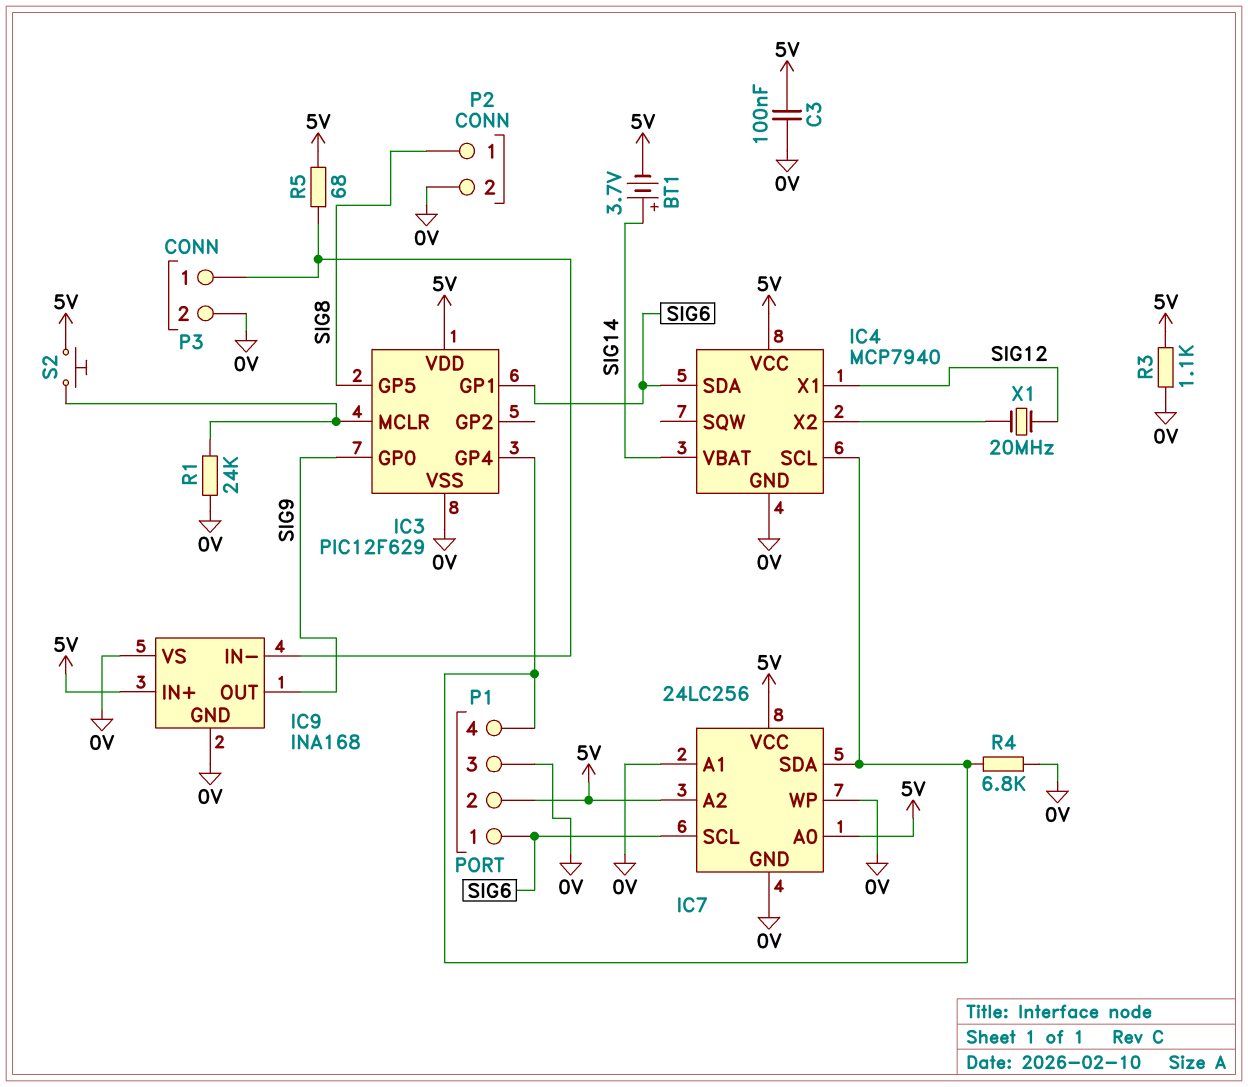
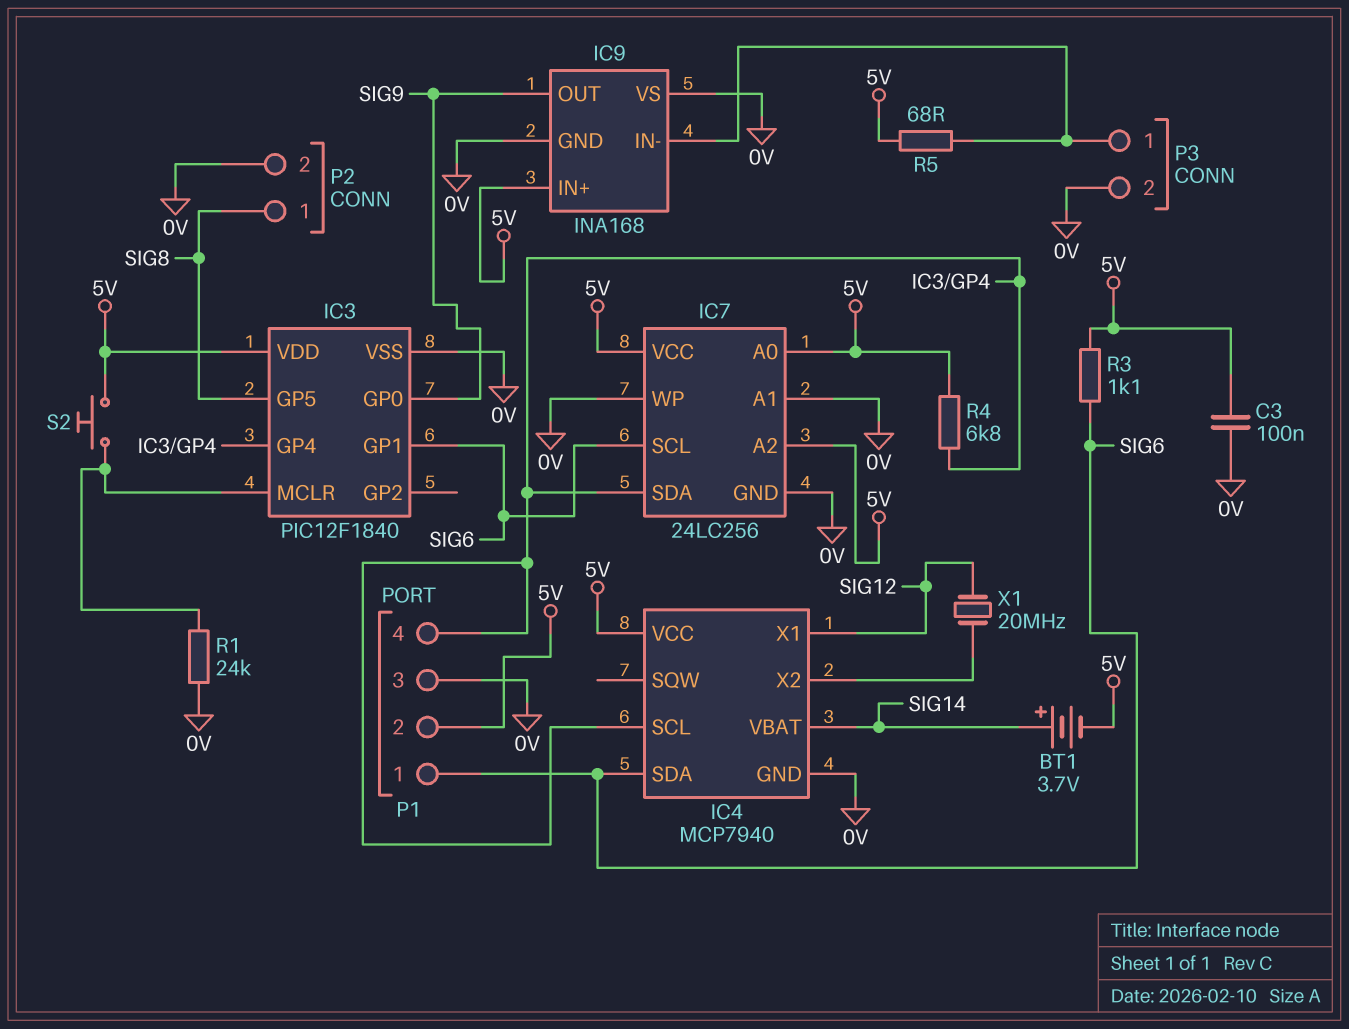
IC3: PIC12F629 -> PIC12F1840
R3: 1.1k (0V, 5V) -> 1.1k (5V, SIG6)
R4: 6.8k (0V, IC3/GP4) -> 6.8k (5V, IC3/GP4)

